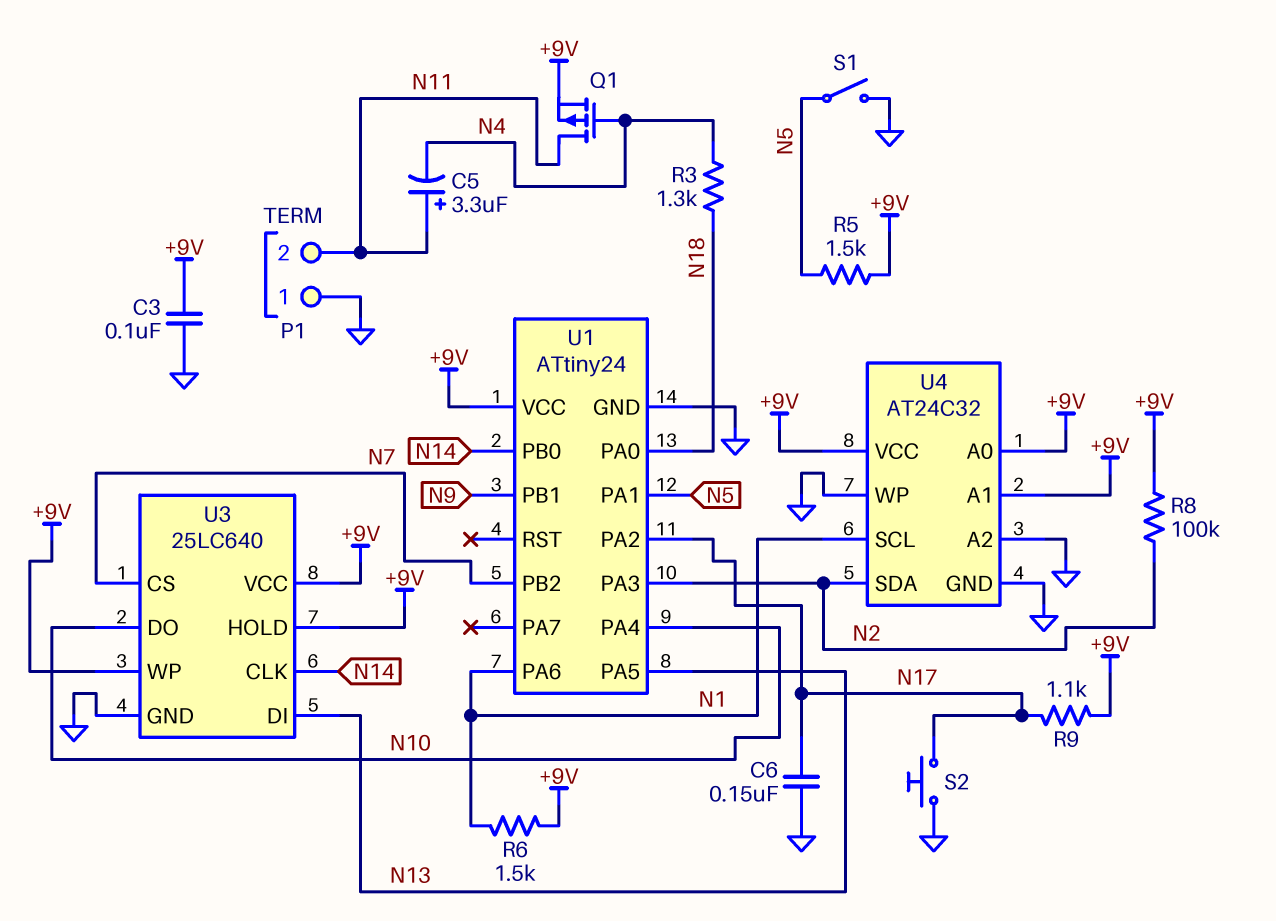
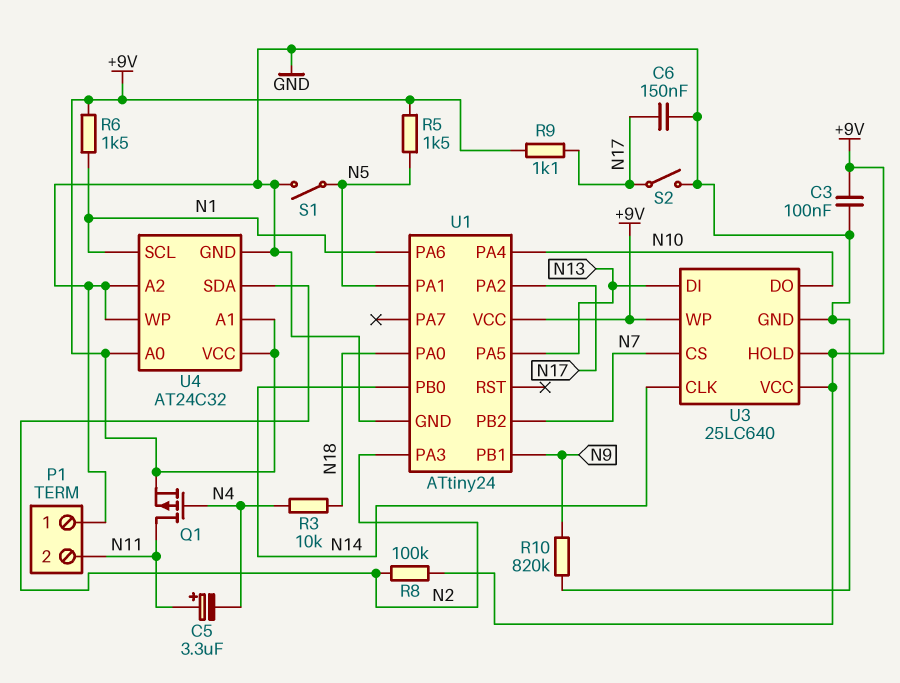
R3: 1.3k (N4, N18) -> 10k (N4, N18)
R10: none -> 820k (GND, N9)
S2: button (GND, N17) -> switch (GND, N17)

